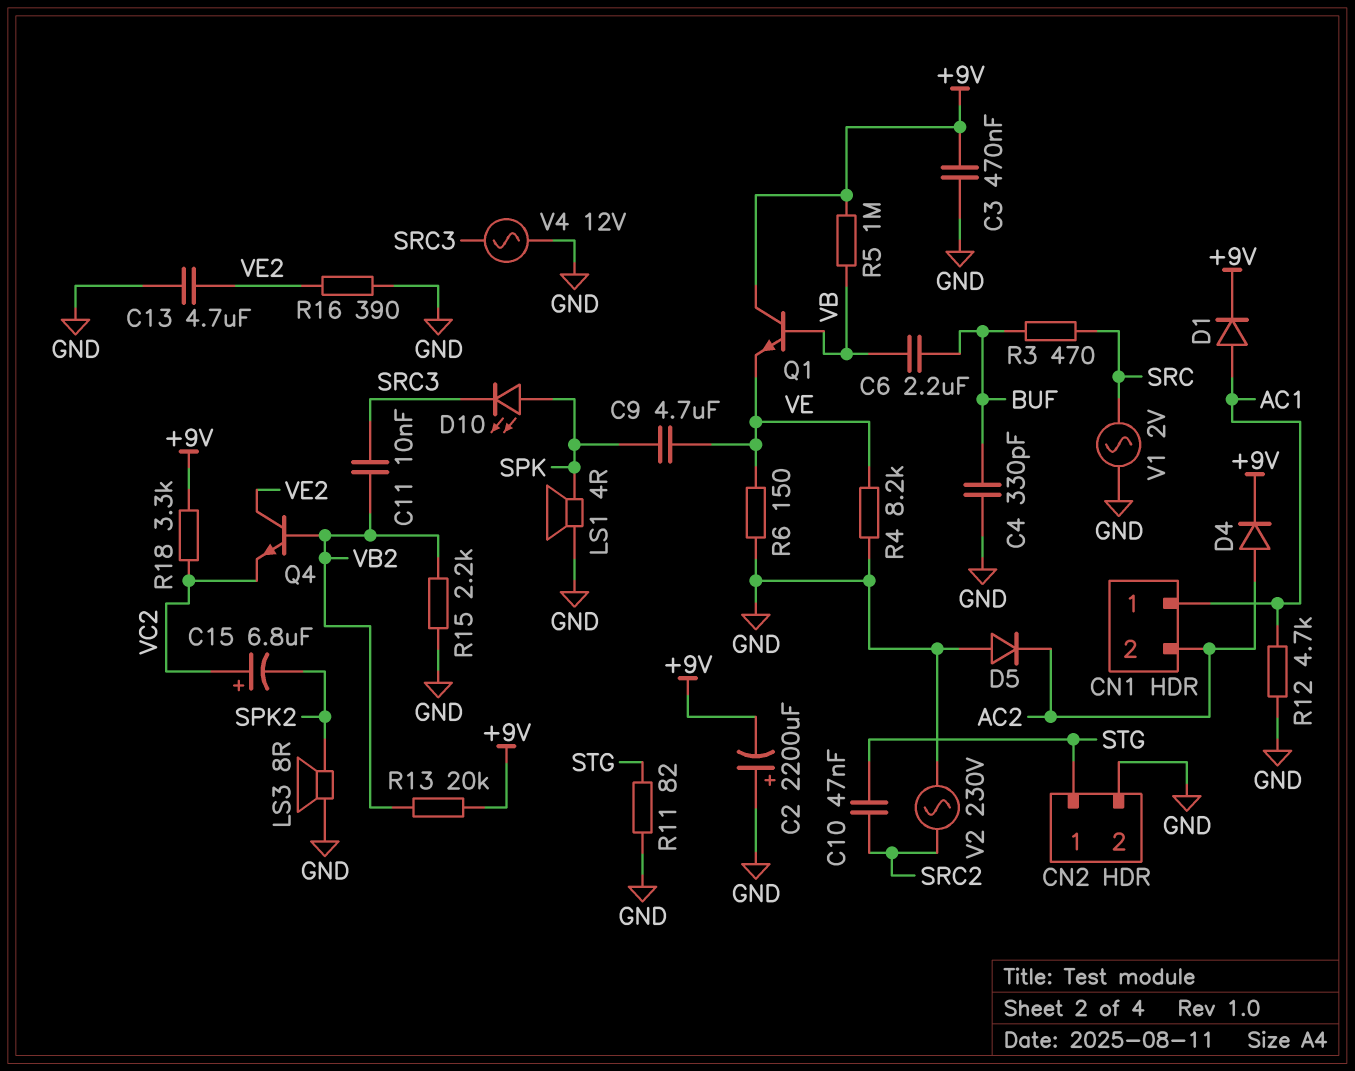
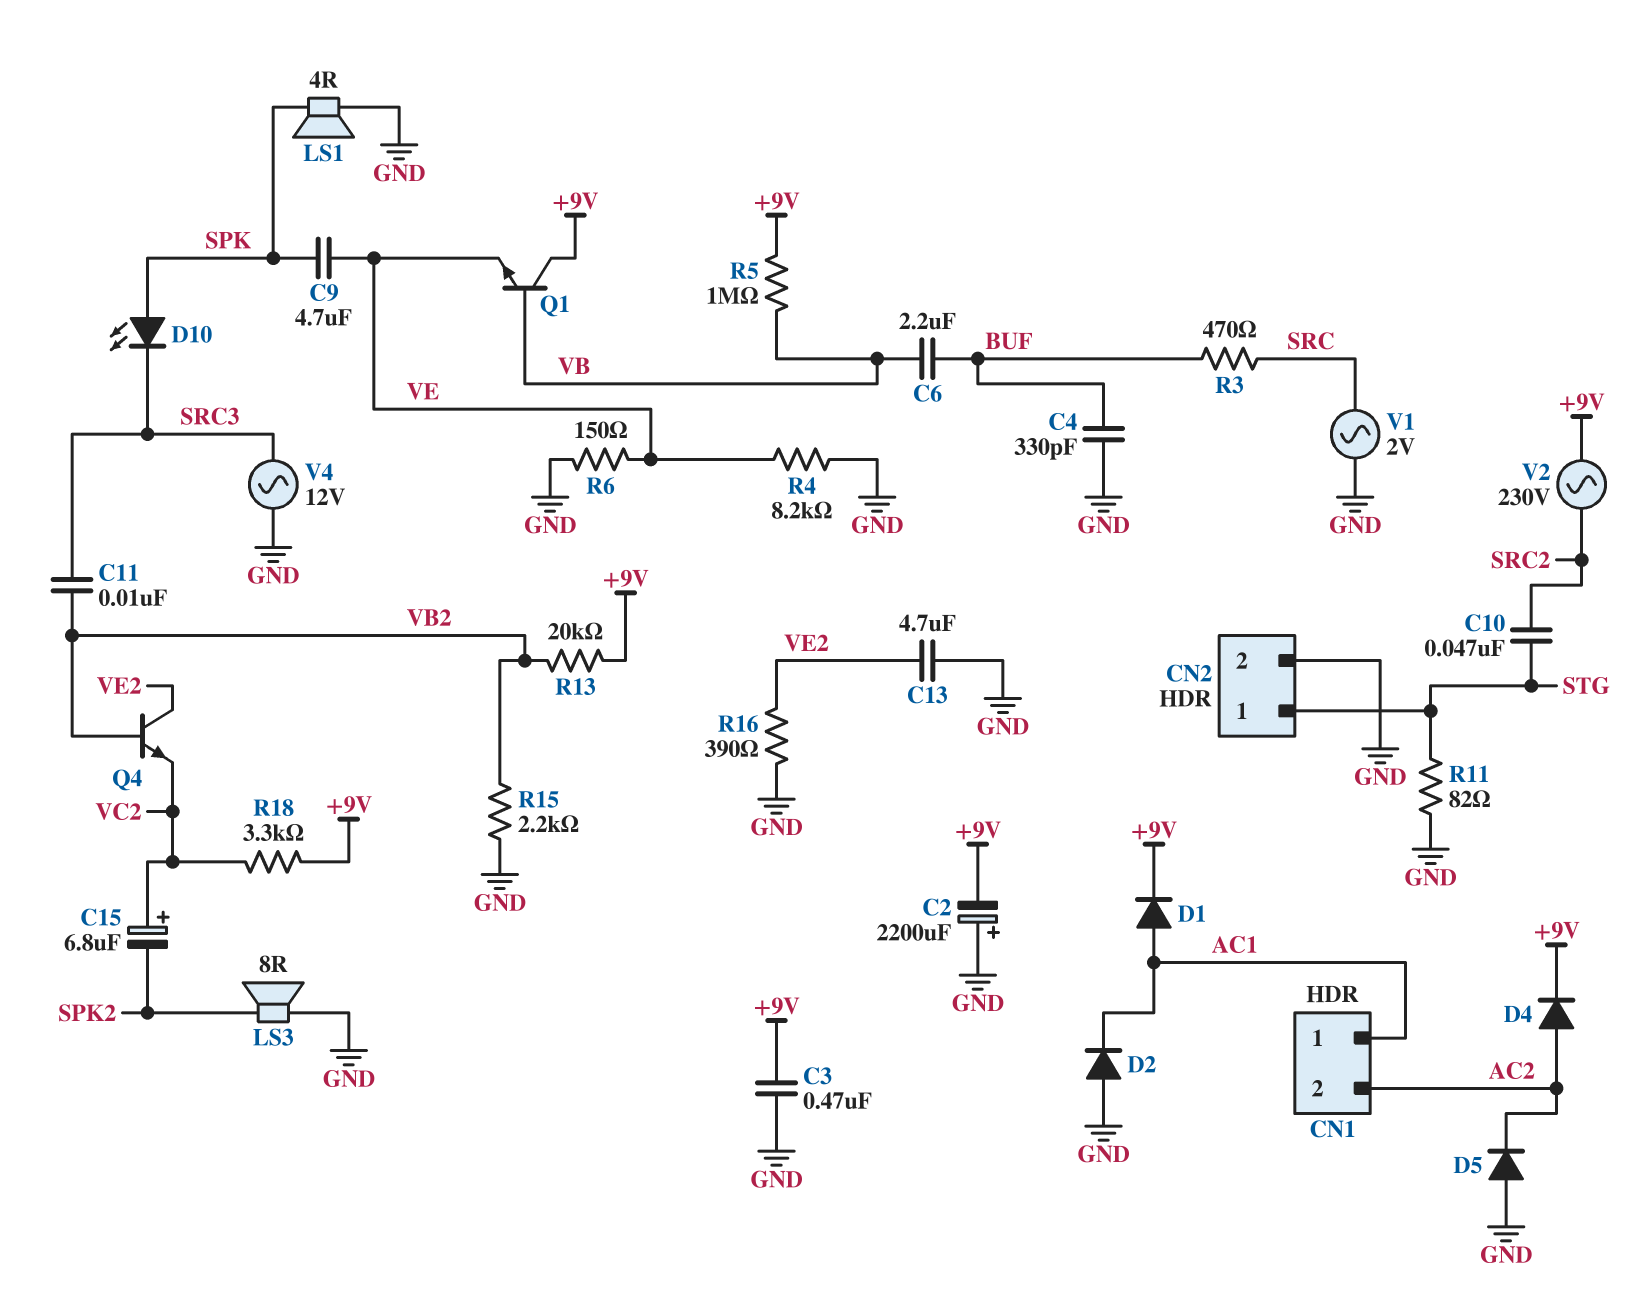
D2: none -> diode (A GND, K AC1)
R12: 4.7k (AC1, GND) -> none
V2: AC 230V (GND, SRC2) -> AC 230V (+9V, SRC2)

